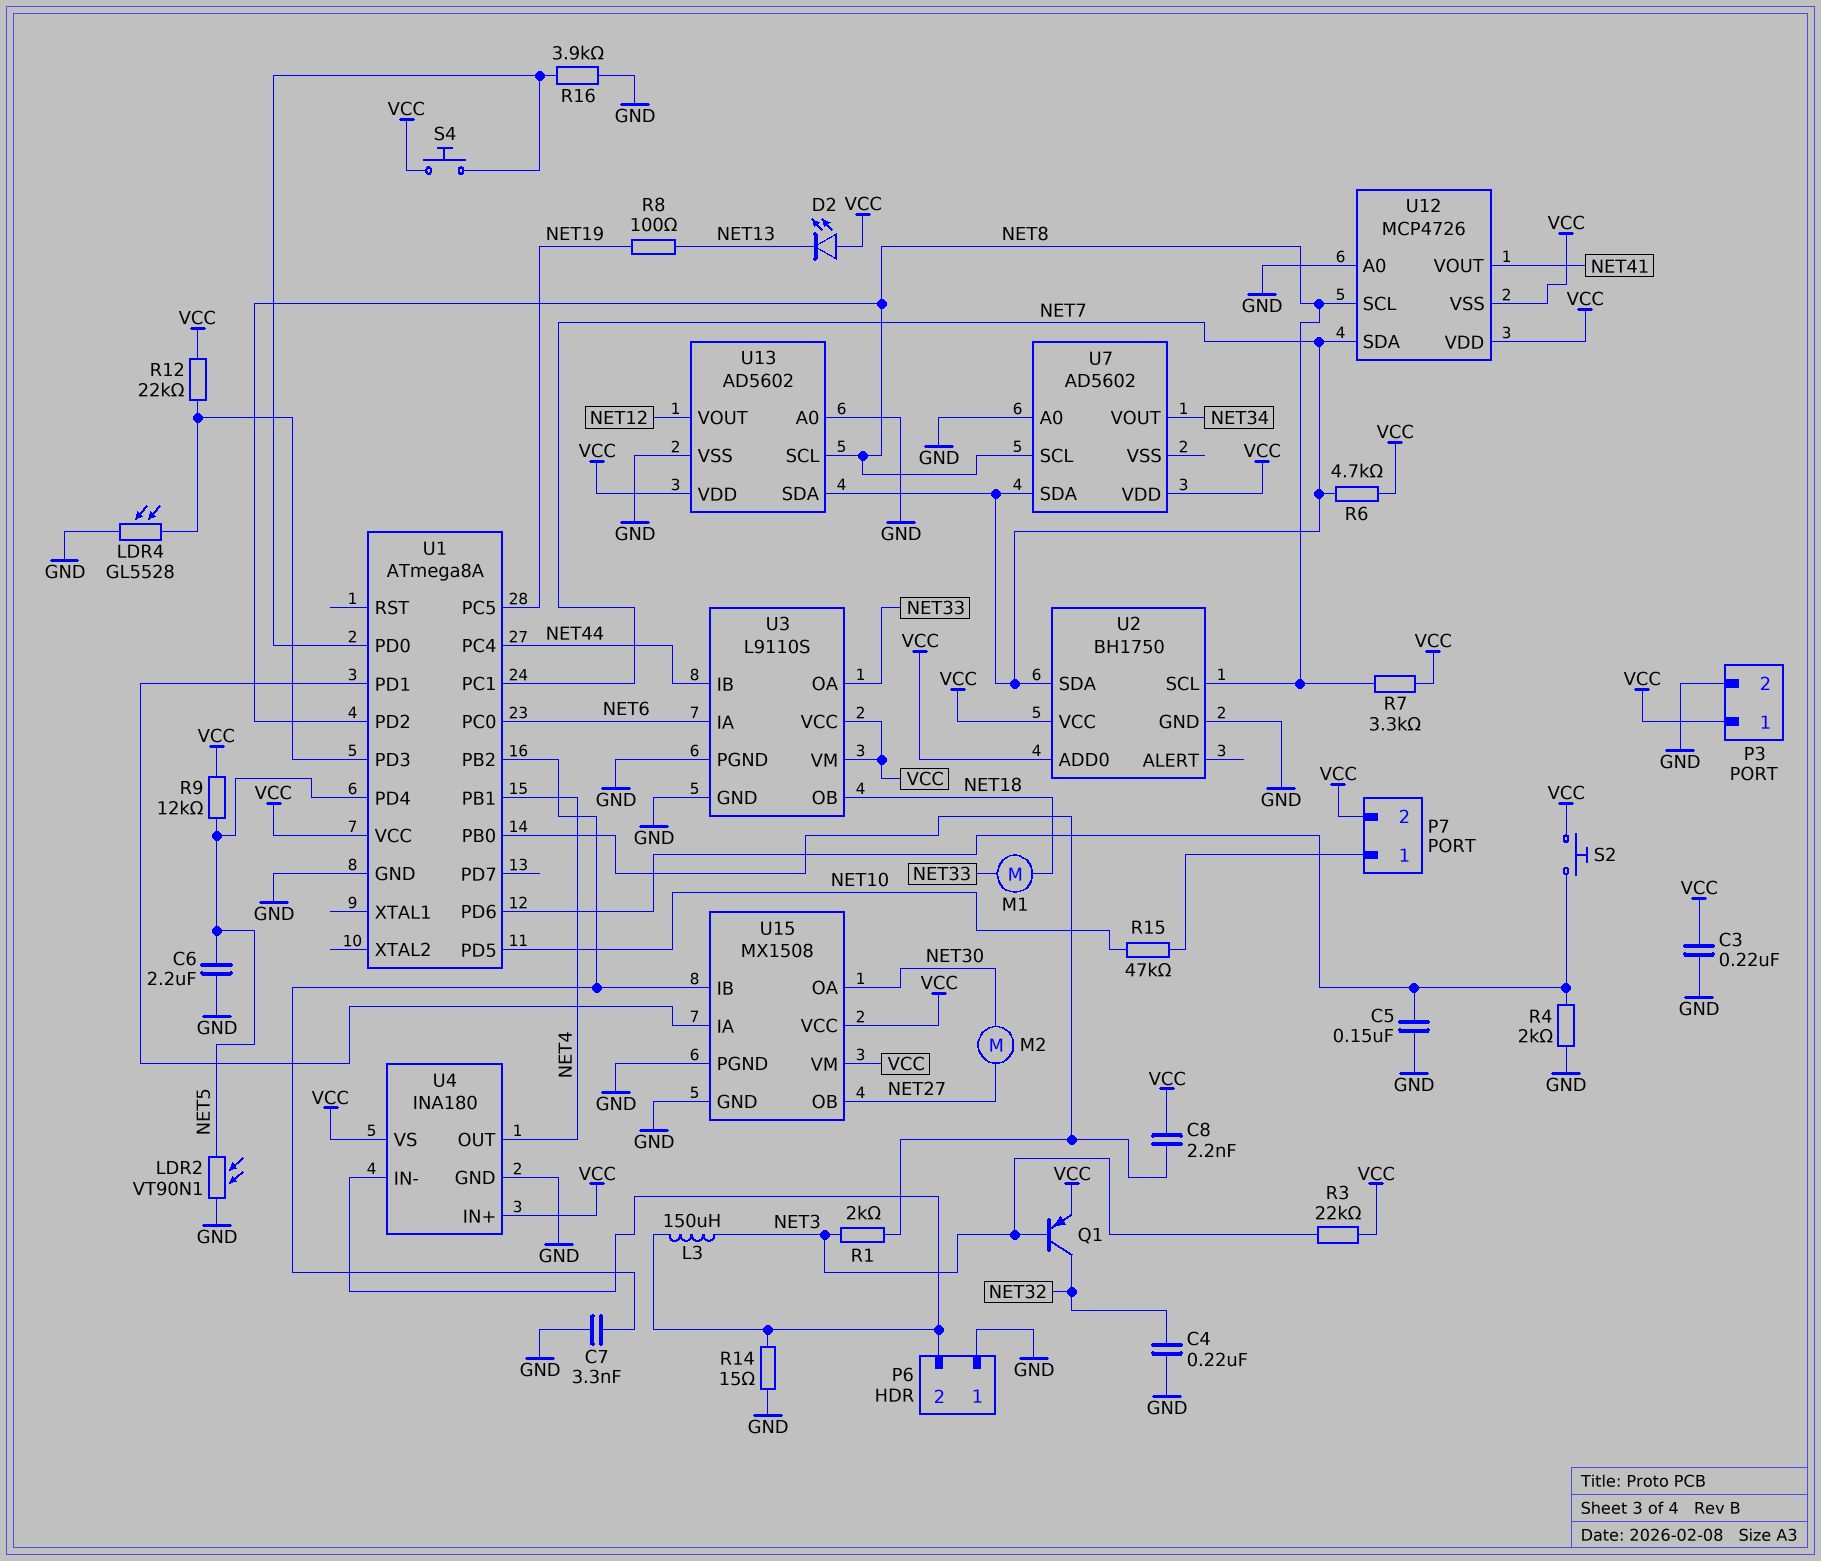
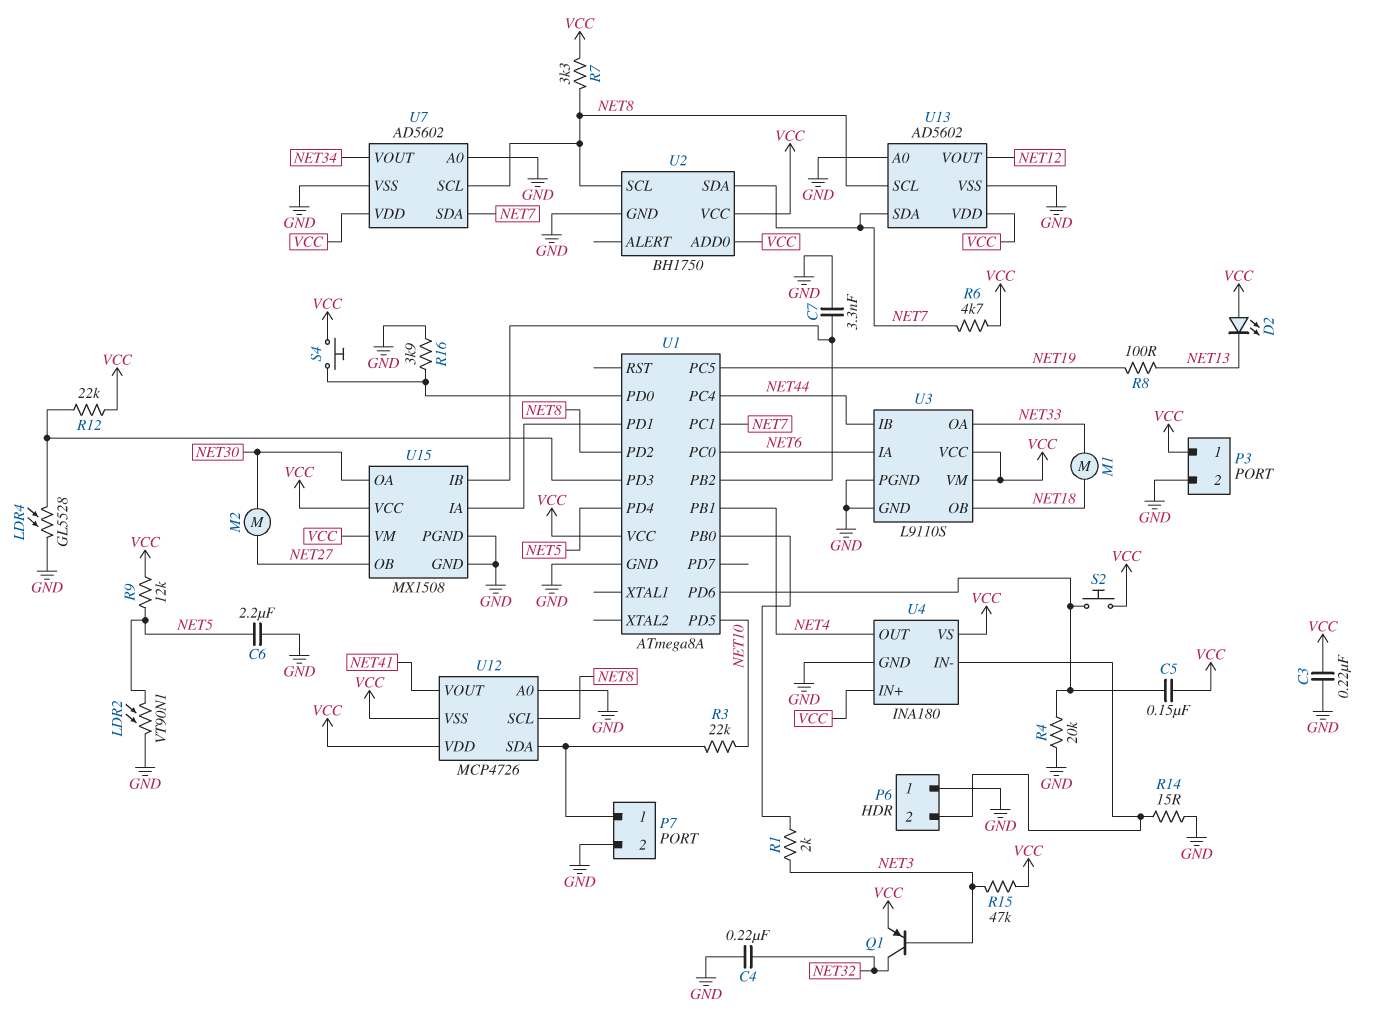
C5: 150nF (GND, U1/PD6) -> 150nF (U1/PD6, VCC)
C8: 2.2nF (U1/PB0, VCC) -> none
L3: 150uH (NET3, P6/2) -> none
P7 pin 2: VCC -> GND
R3: 22k (NET3, VCC) -> 22k (NET10, P7/1)
R4: 2k (GND, U1/PD6) -> 20k (GND, U1/PD6)
R15: 47k (NET10, P7/1) -> 47k (NET3, VCC)
U7 pin VSS: none -> GND
U12 pin SDA: NET7 -> P7/1

